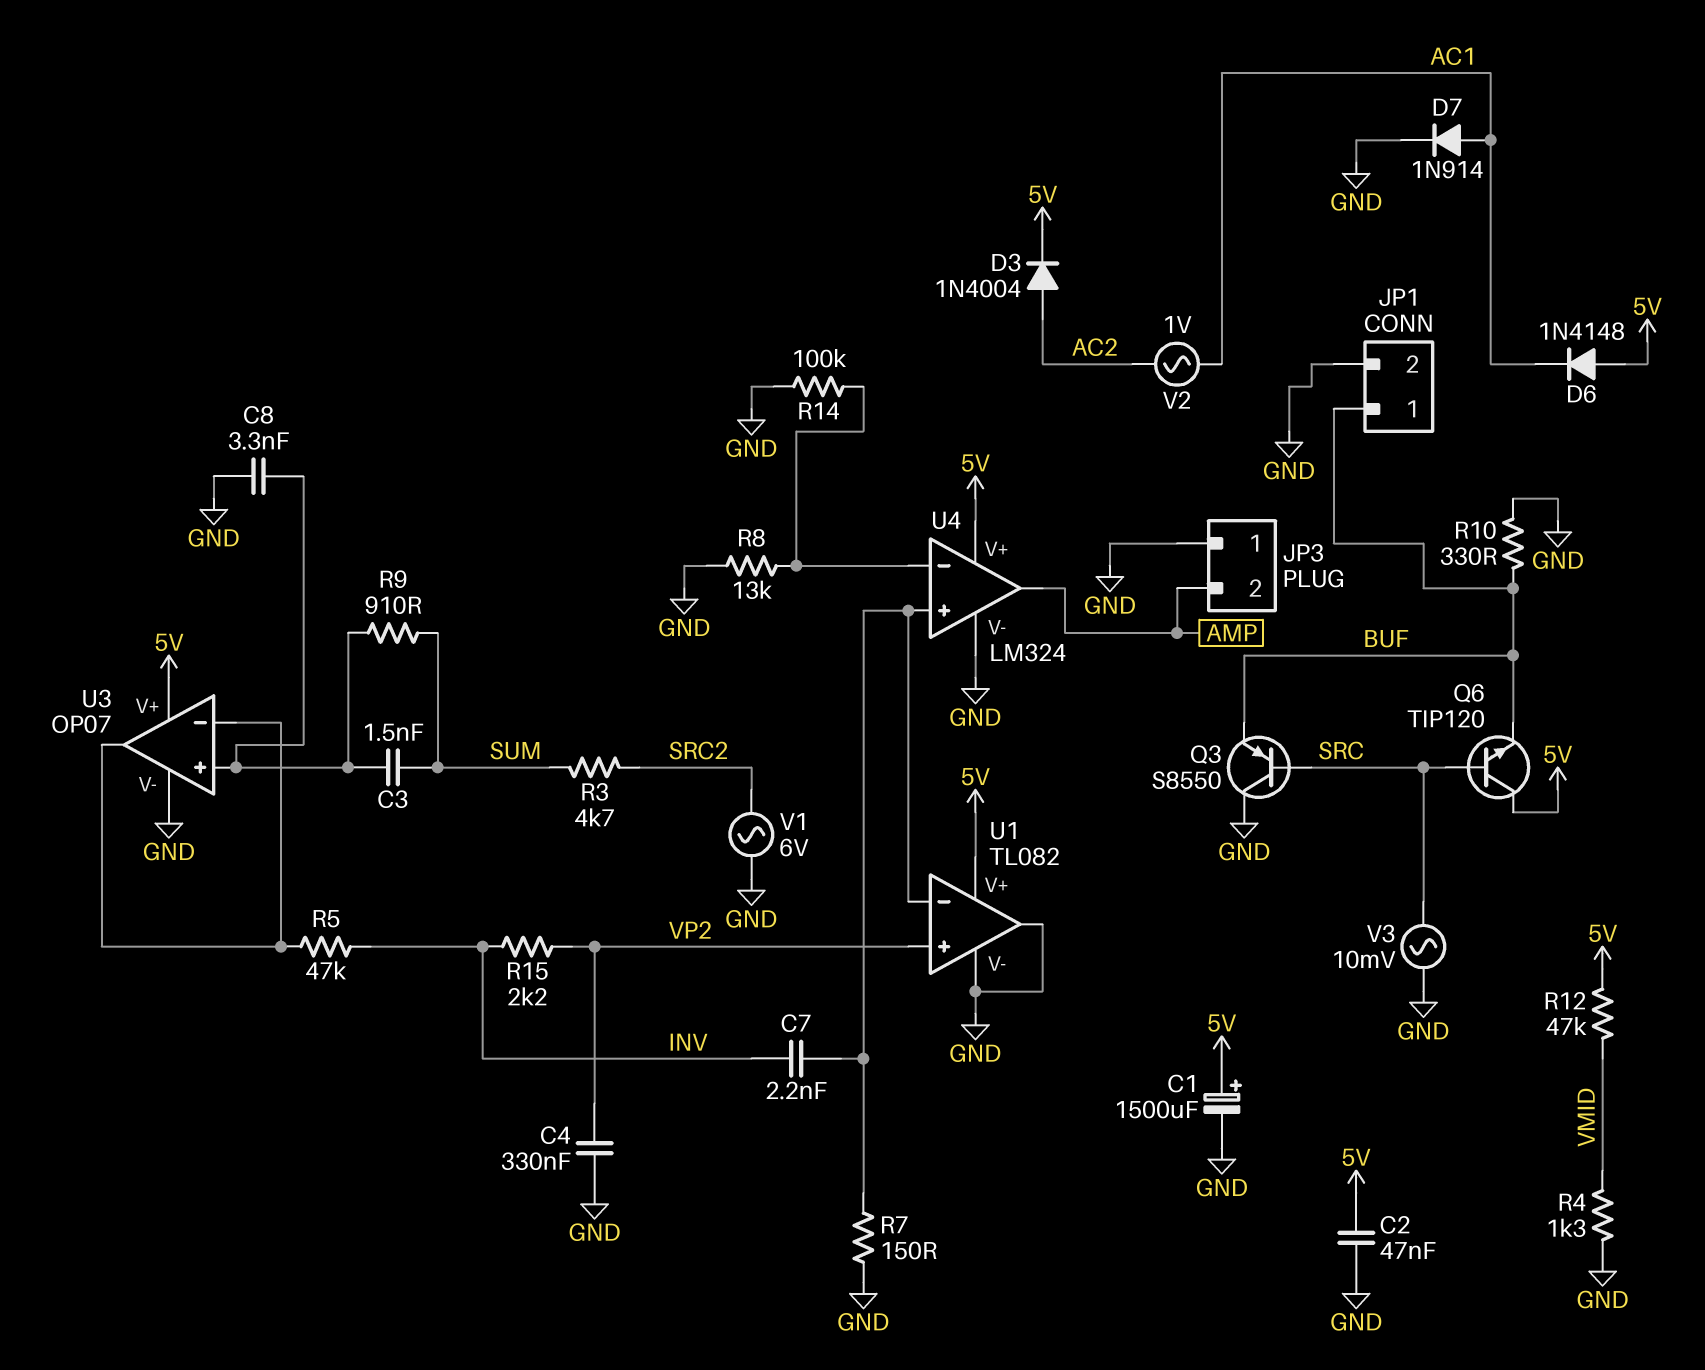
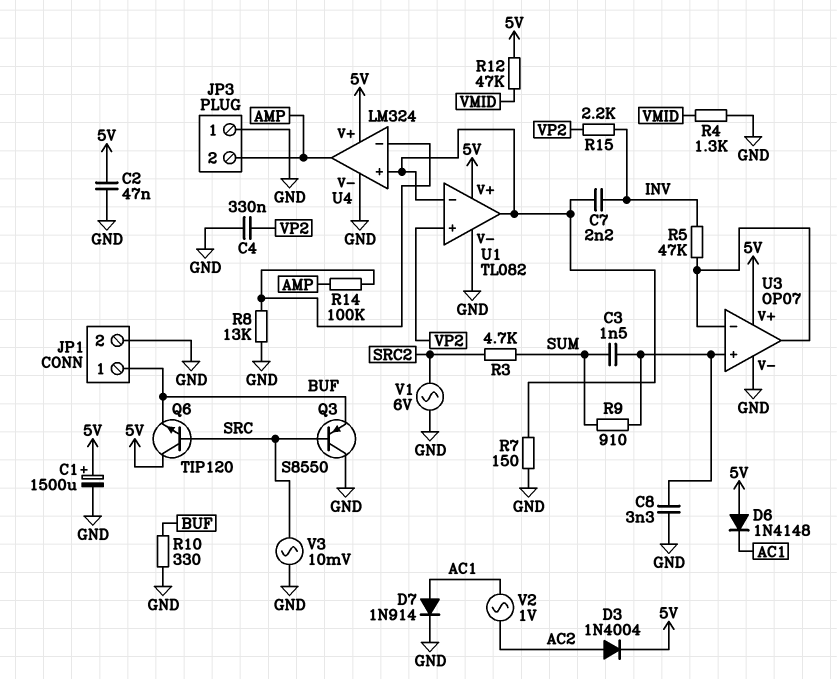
R14: 100k (GND, U4/in-) -> 100k (AMP, U4/in-)
U1 pin out: GND -> U1/in-

